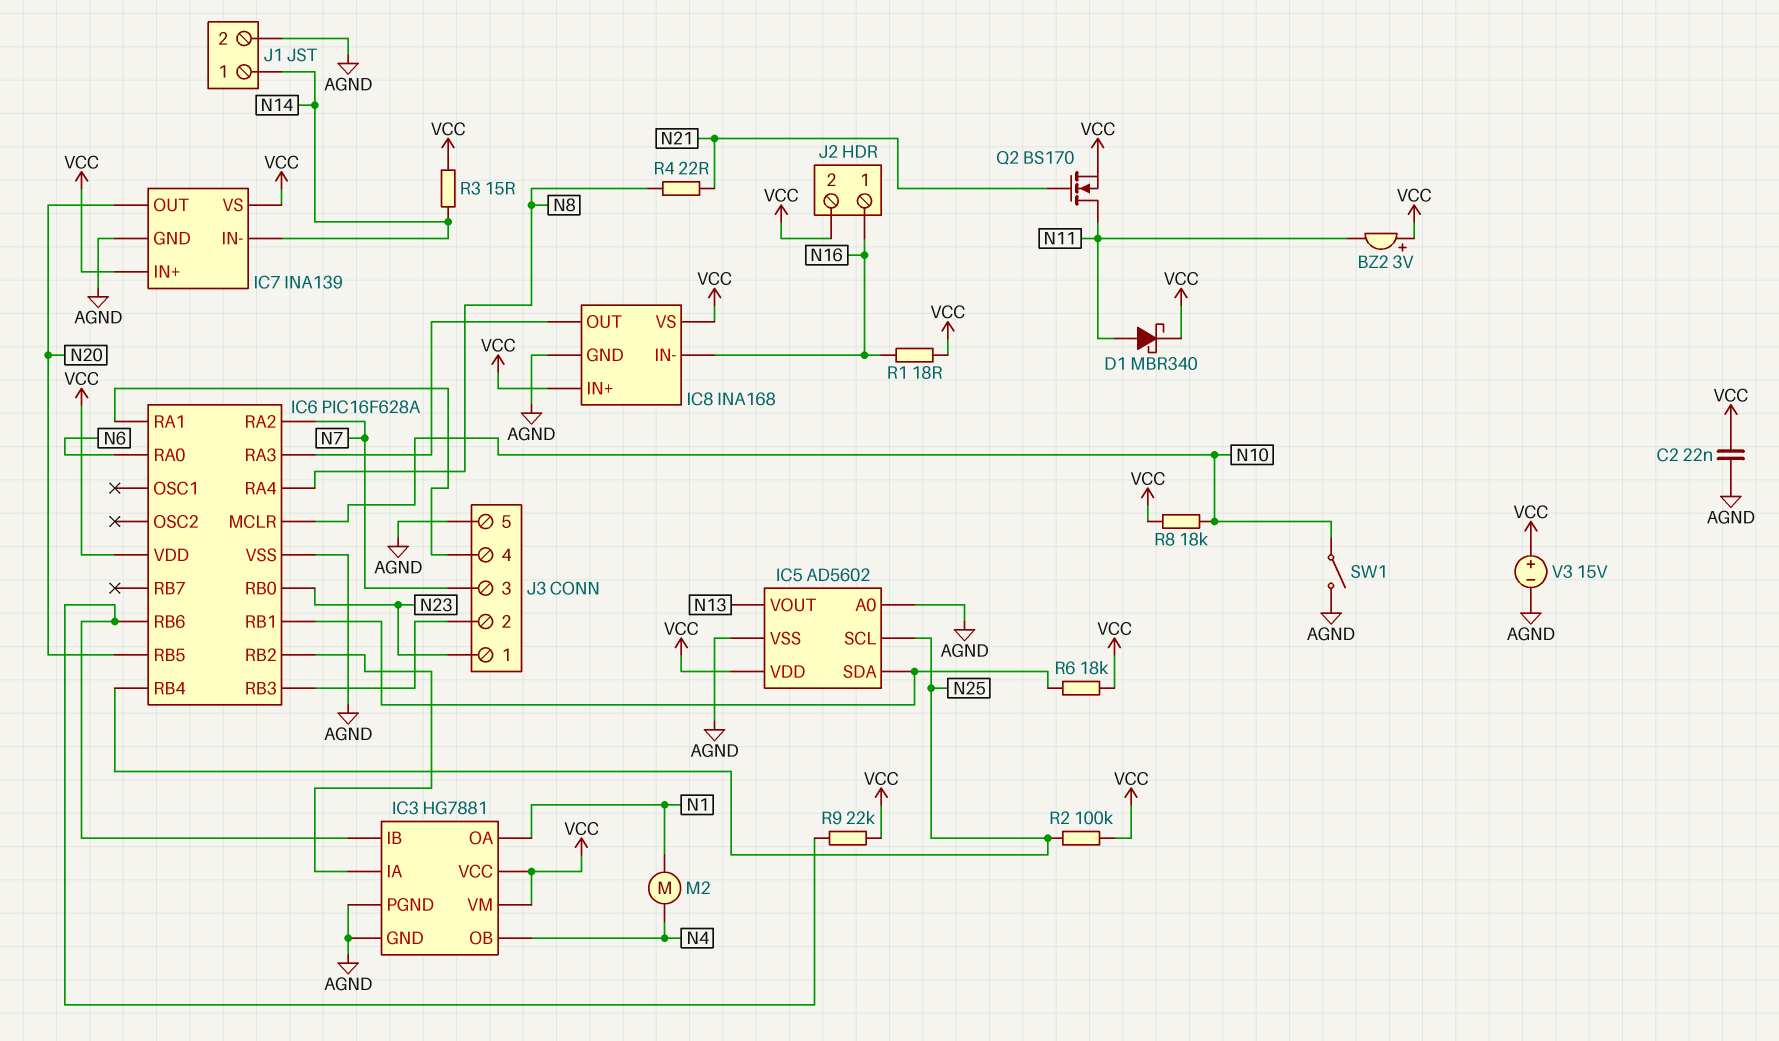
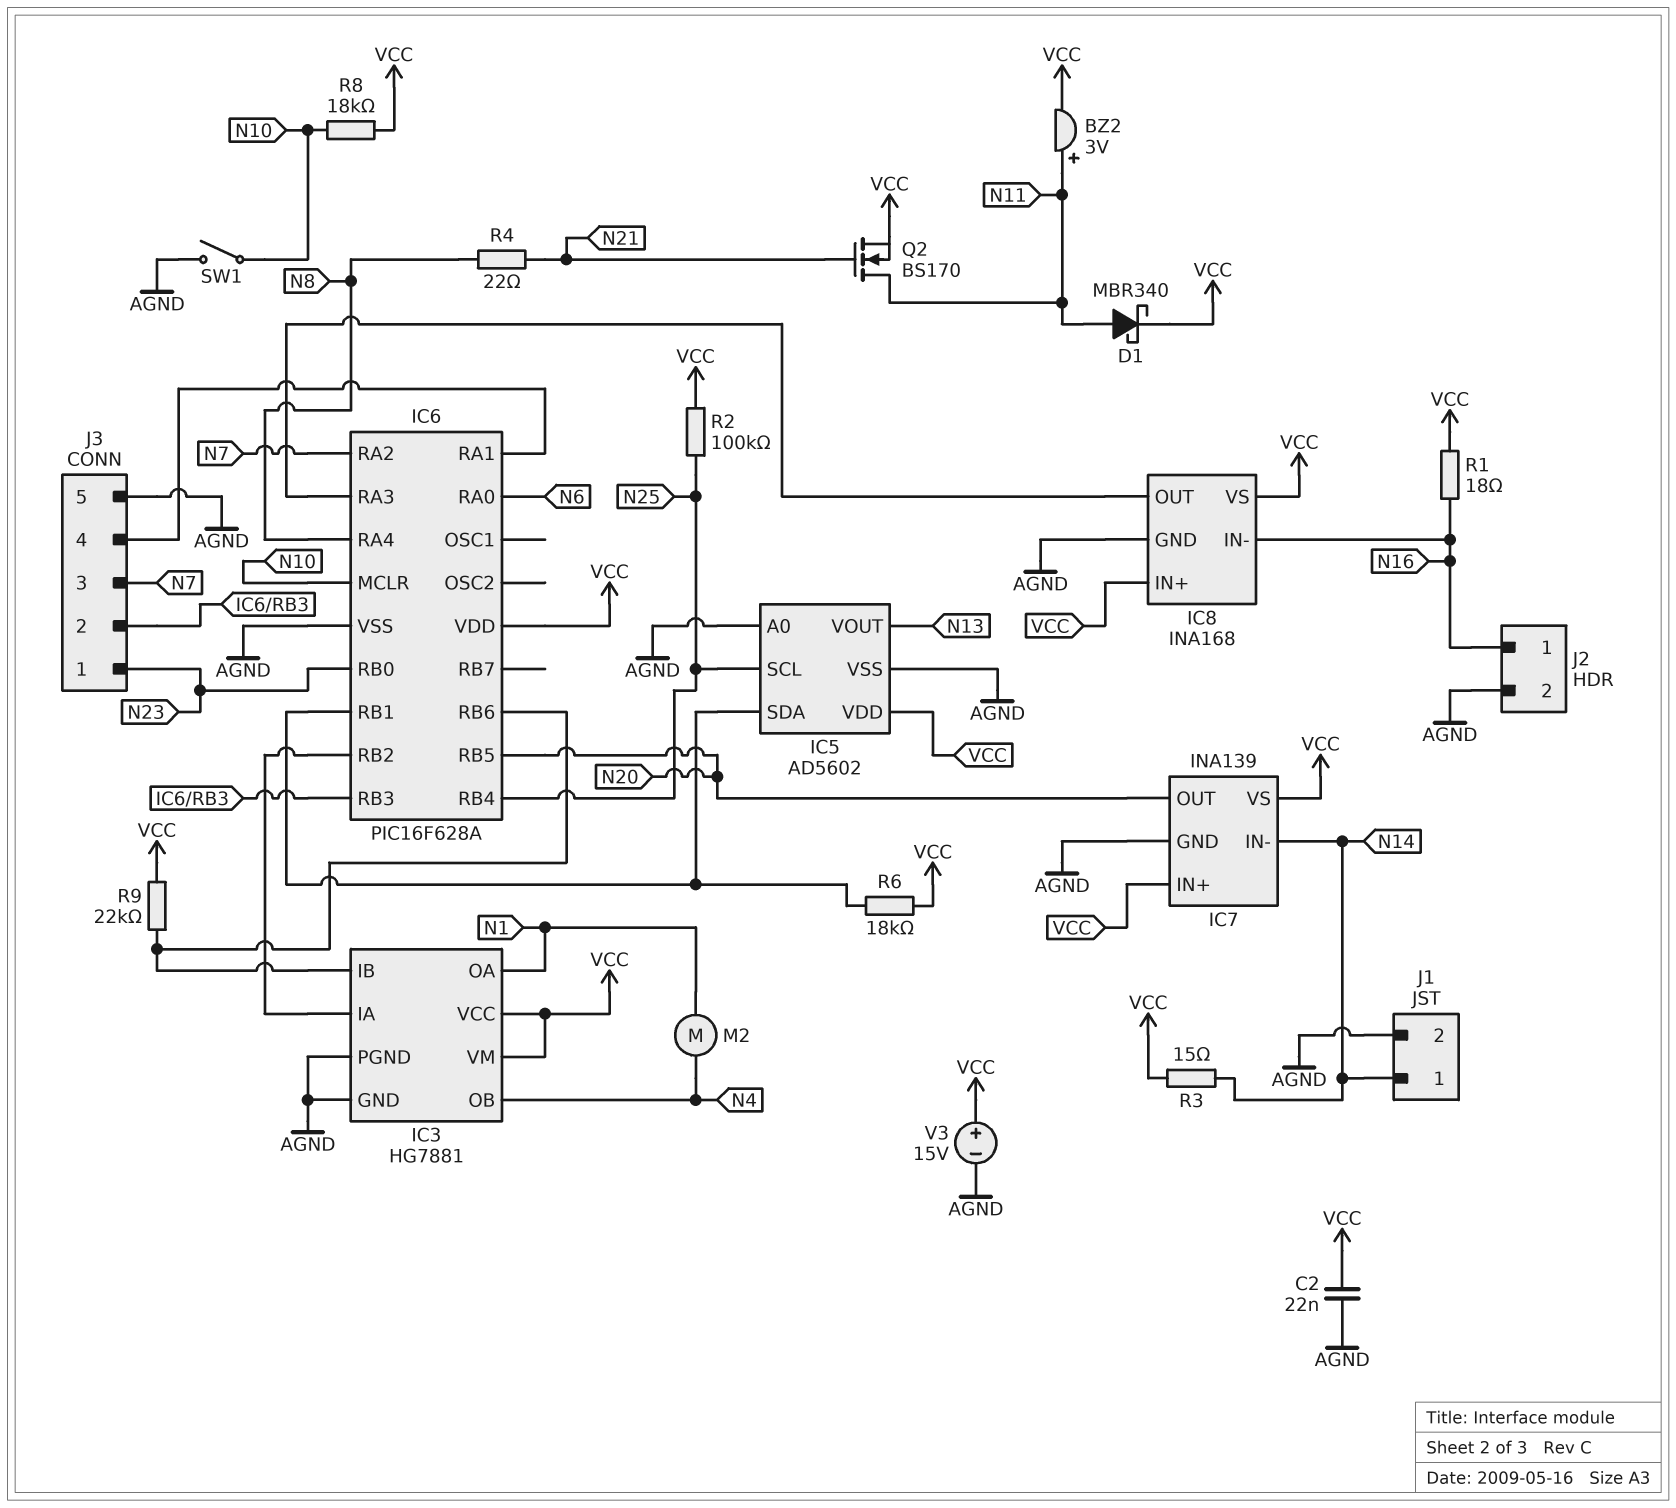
BZ2: buzzer 3V (plus VCC, minus N11) -> buzzer 3V (plus N11, minus VCC)
J2 pin 2: VCC -> AGND

